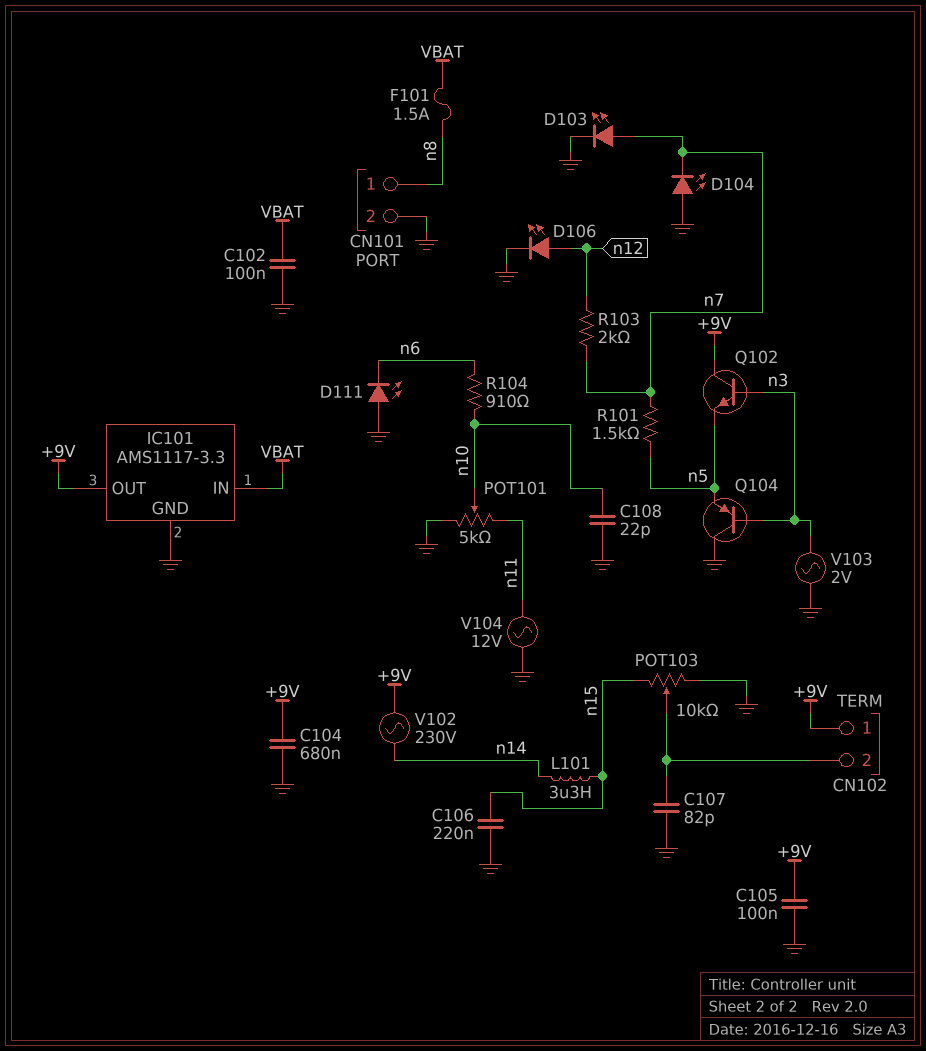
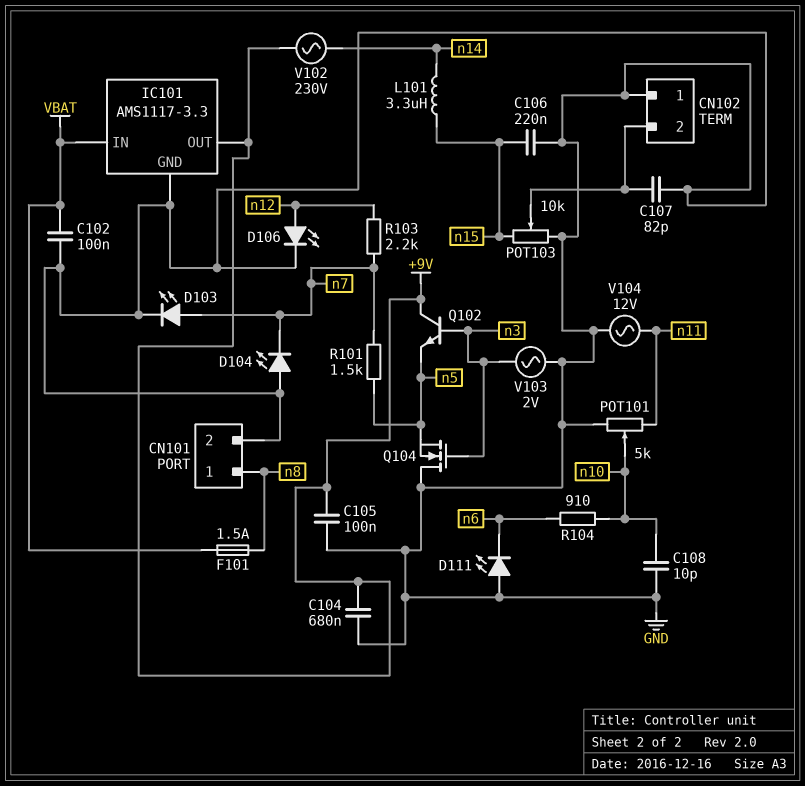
C108: 22pF (GND, n10) -> 10pF (GND, n10)
CN102 pin 1: +9V -> GND
Q104: PNP (B n3, C GND, E n5) -> NMOS (G n3, D GND, S n5)
R103: 2k (n7, n12) -> 2.2k (n7, n12)

